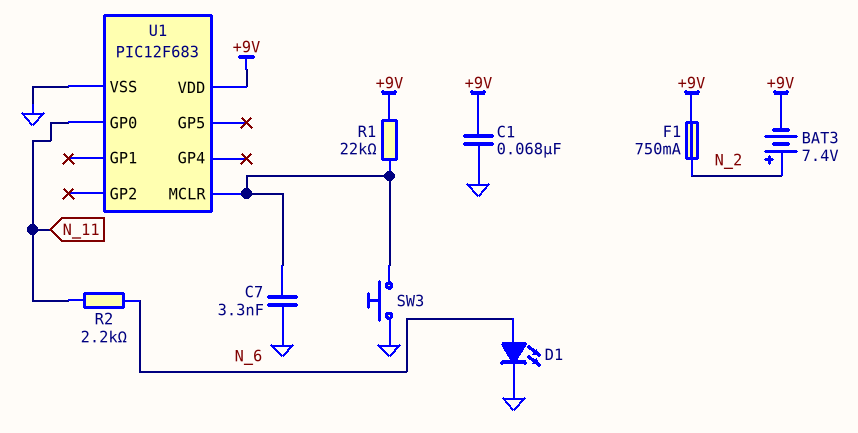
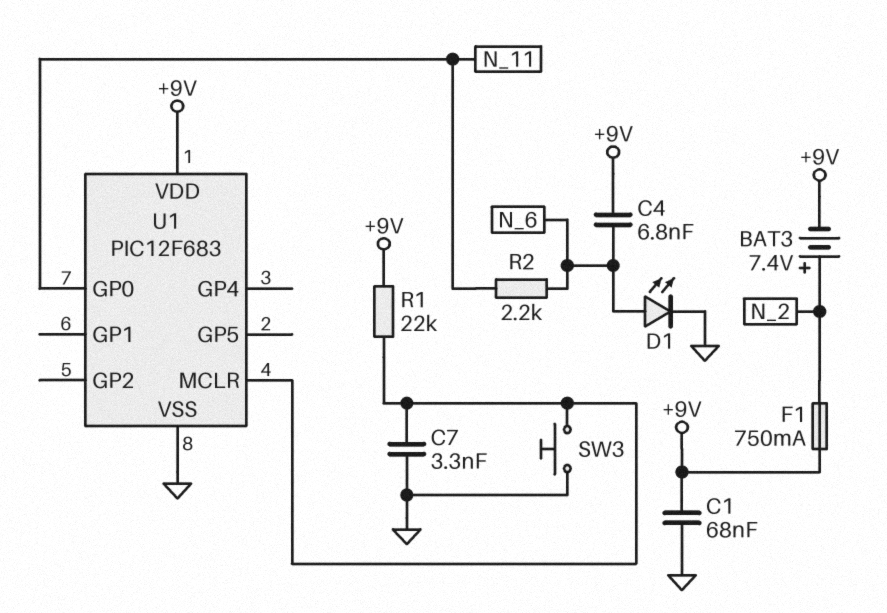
C4: none -> 6.8nF (+9V, N_6)

